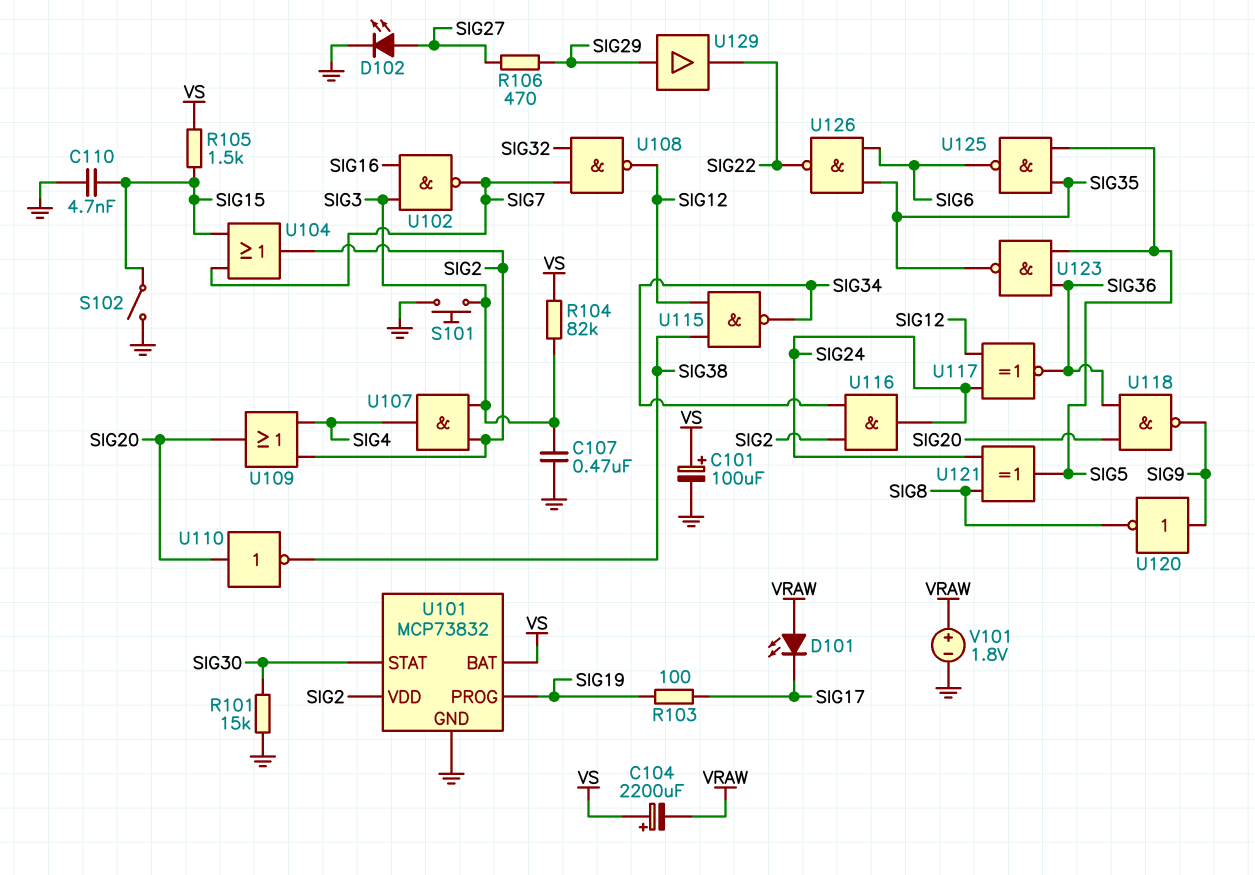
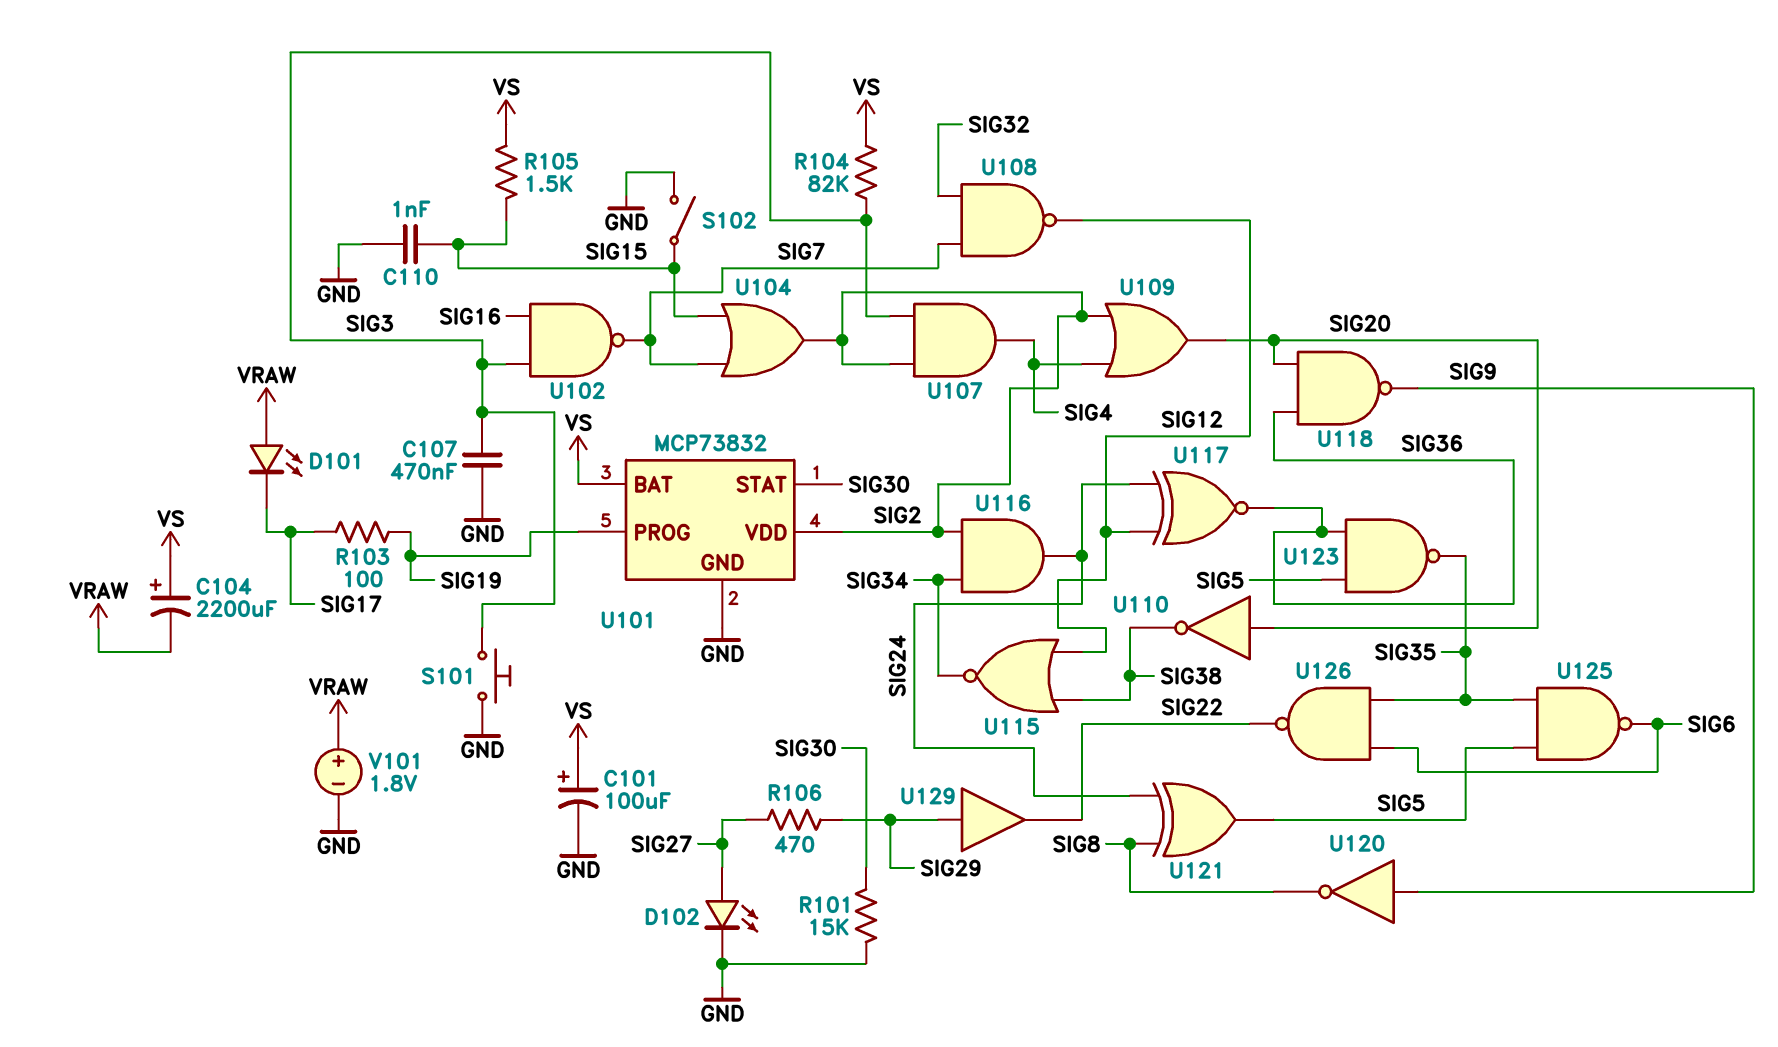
C110: 4.7nF (GND, SIG15) -> 1nF (GND, SIG15)
U115: NAND (in SIG12, in SIG38, out SIG34) -> NOR (in SIG12, in SIG38, out SIG34)

